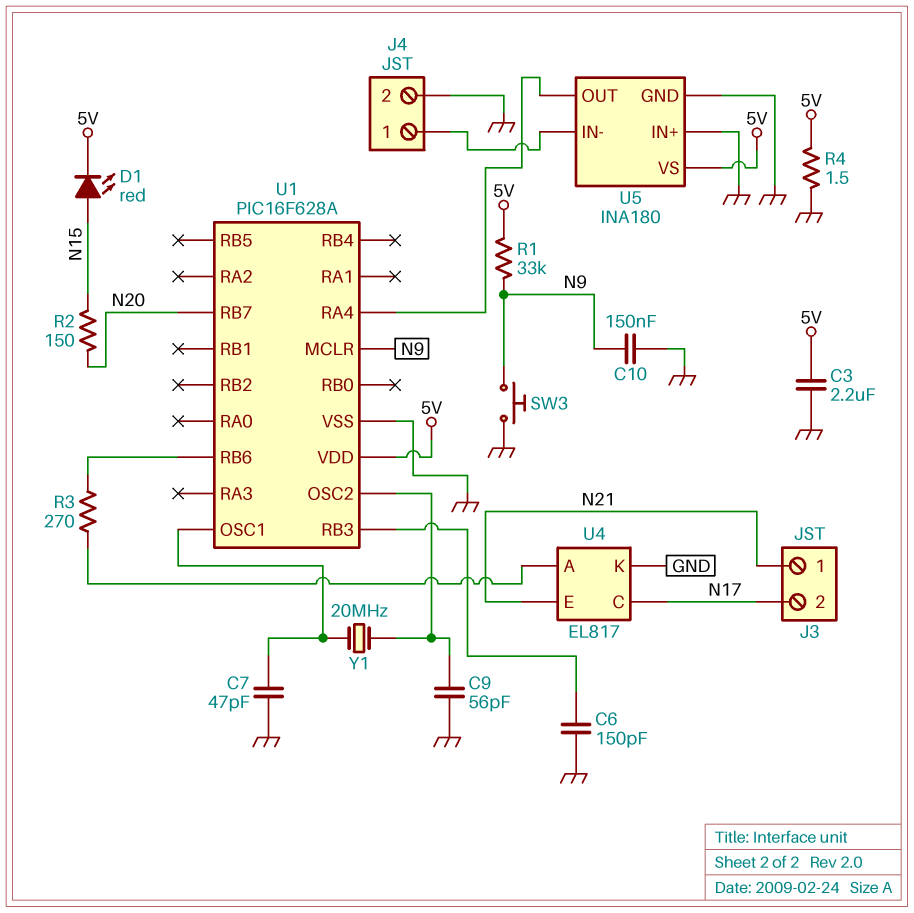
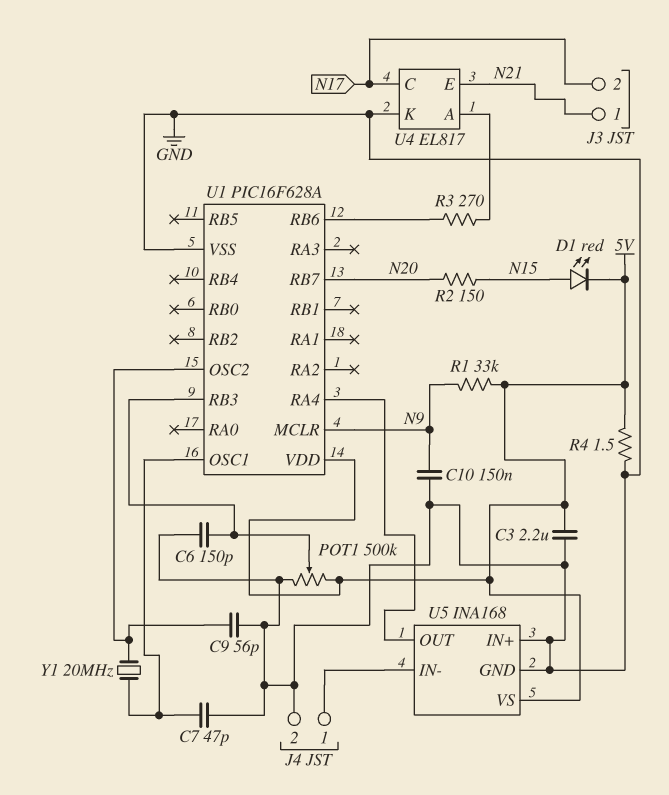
POT1: none -> 500k (5V, GND, wiper U1/RB3)
SW3: button (GND, N9) -> none
U5: INA180 -> INA168

